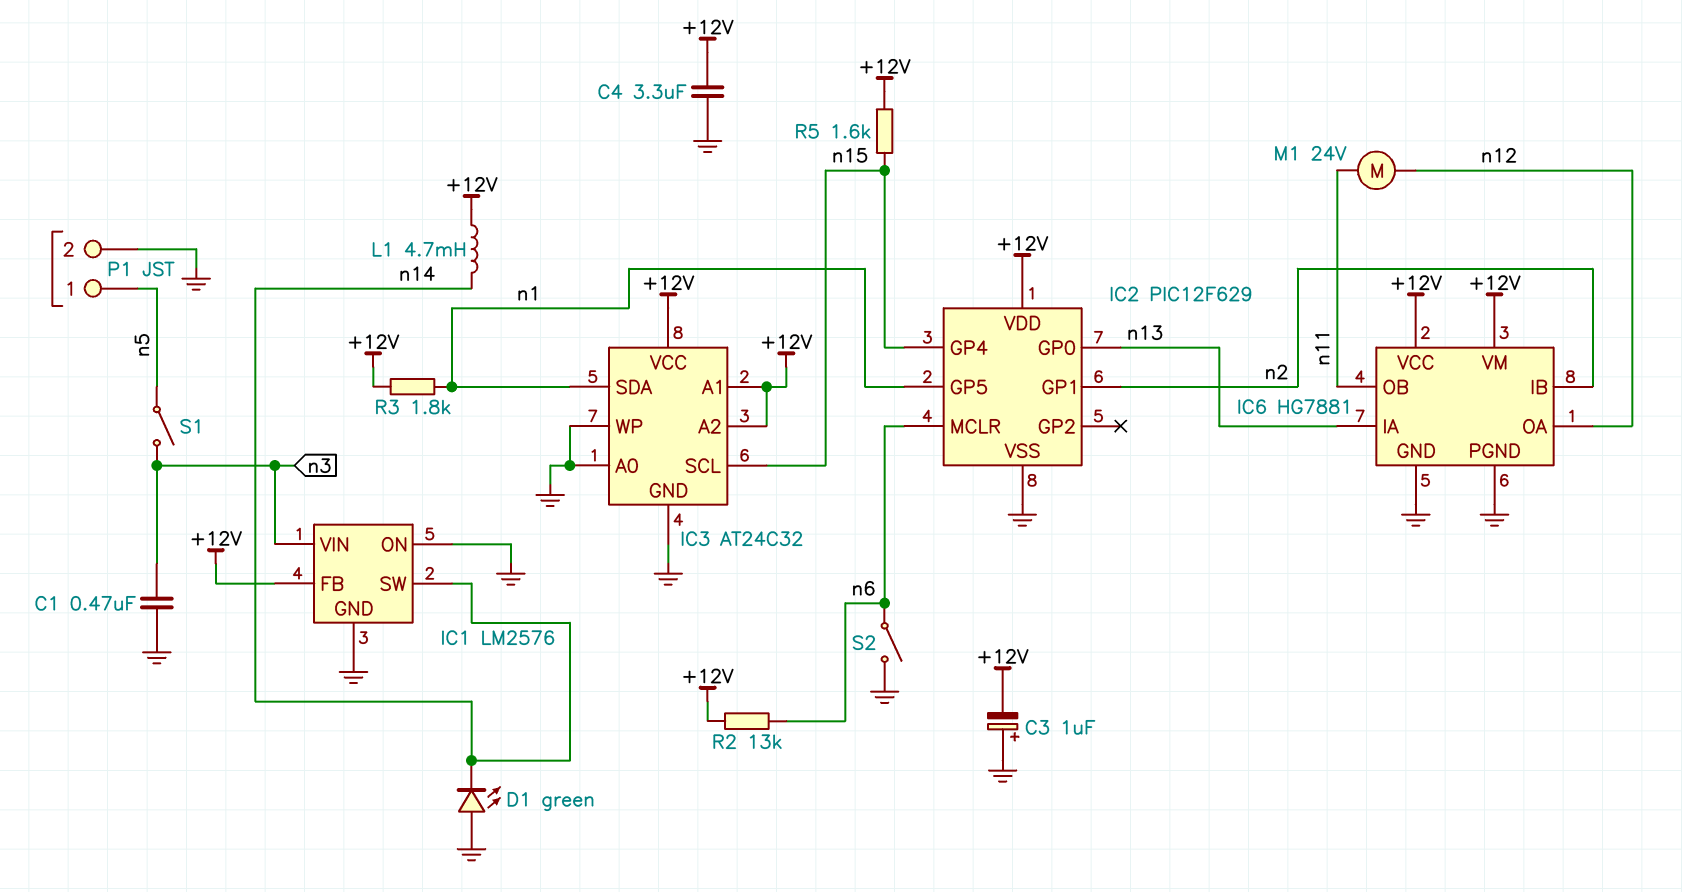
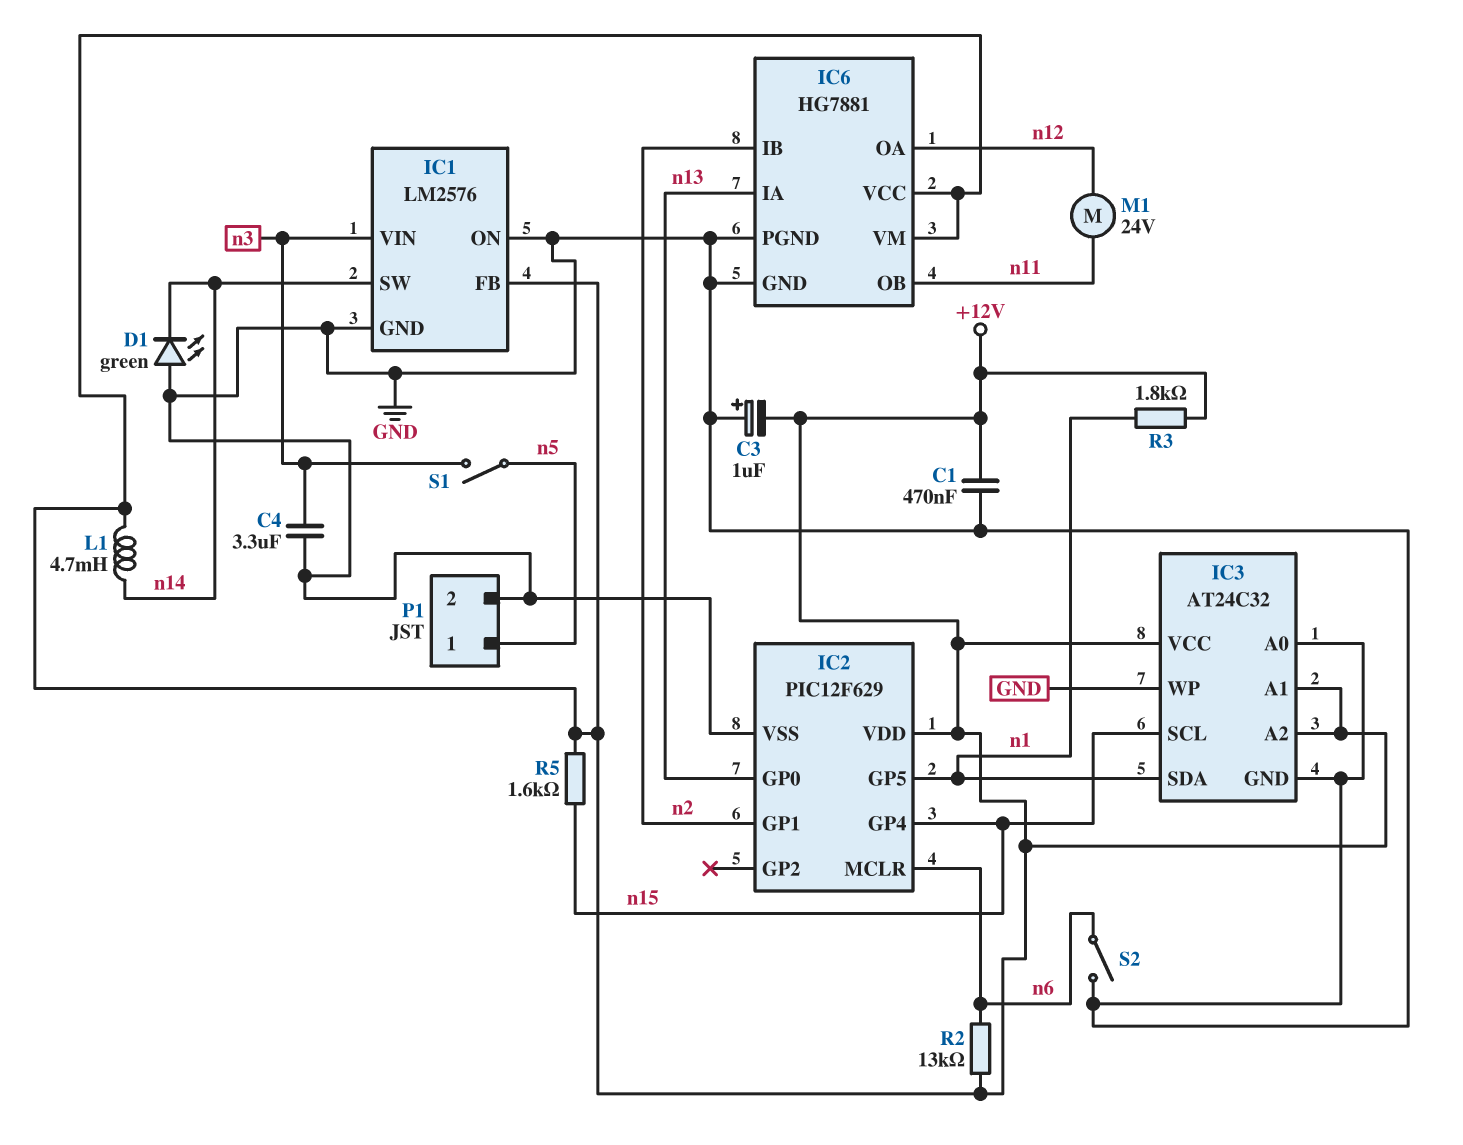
C1: 470nF (GND, n3) -> 470nF (+12V, GND)
C4: 3.3uF (+12V, GND) -> 3.3uF (GND, n3)

